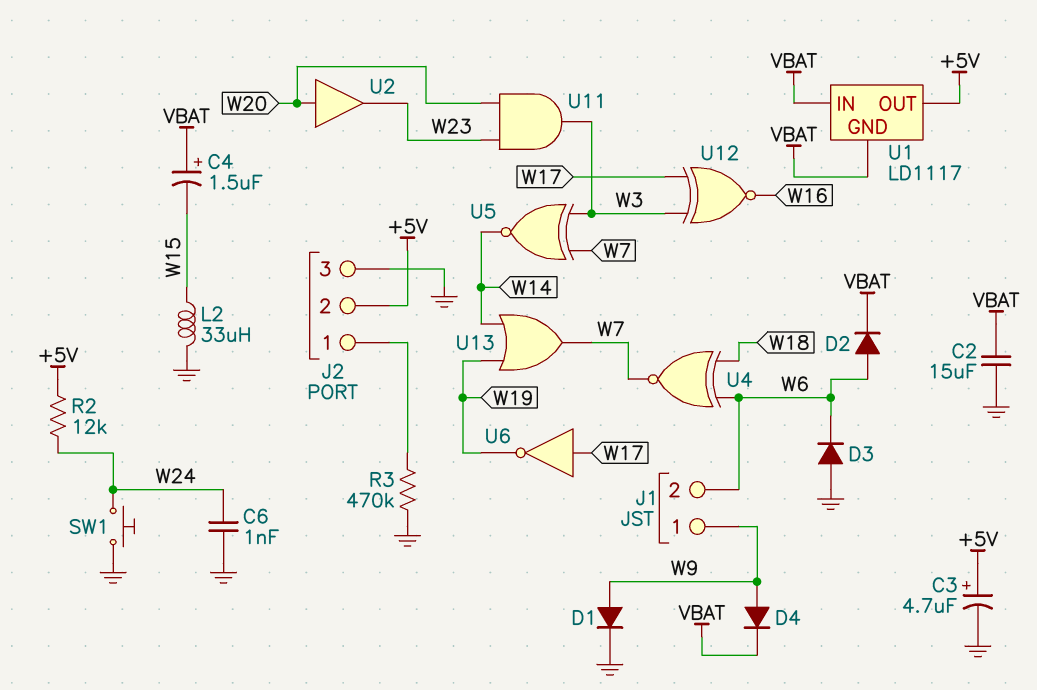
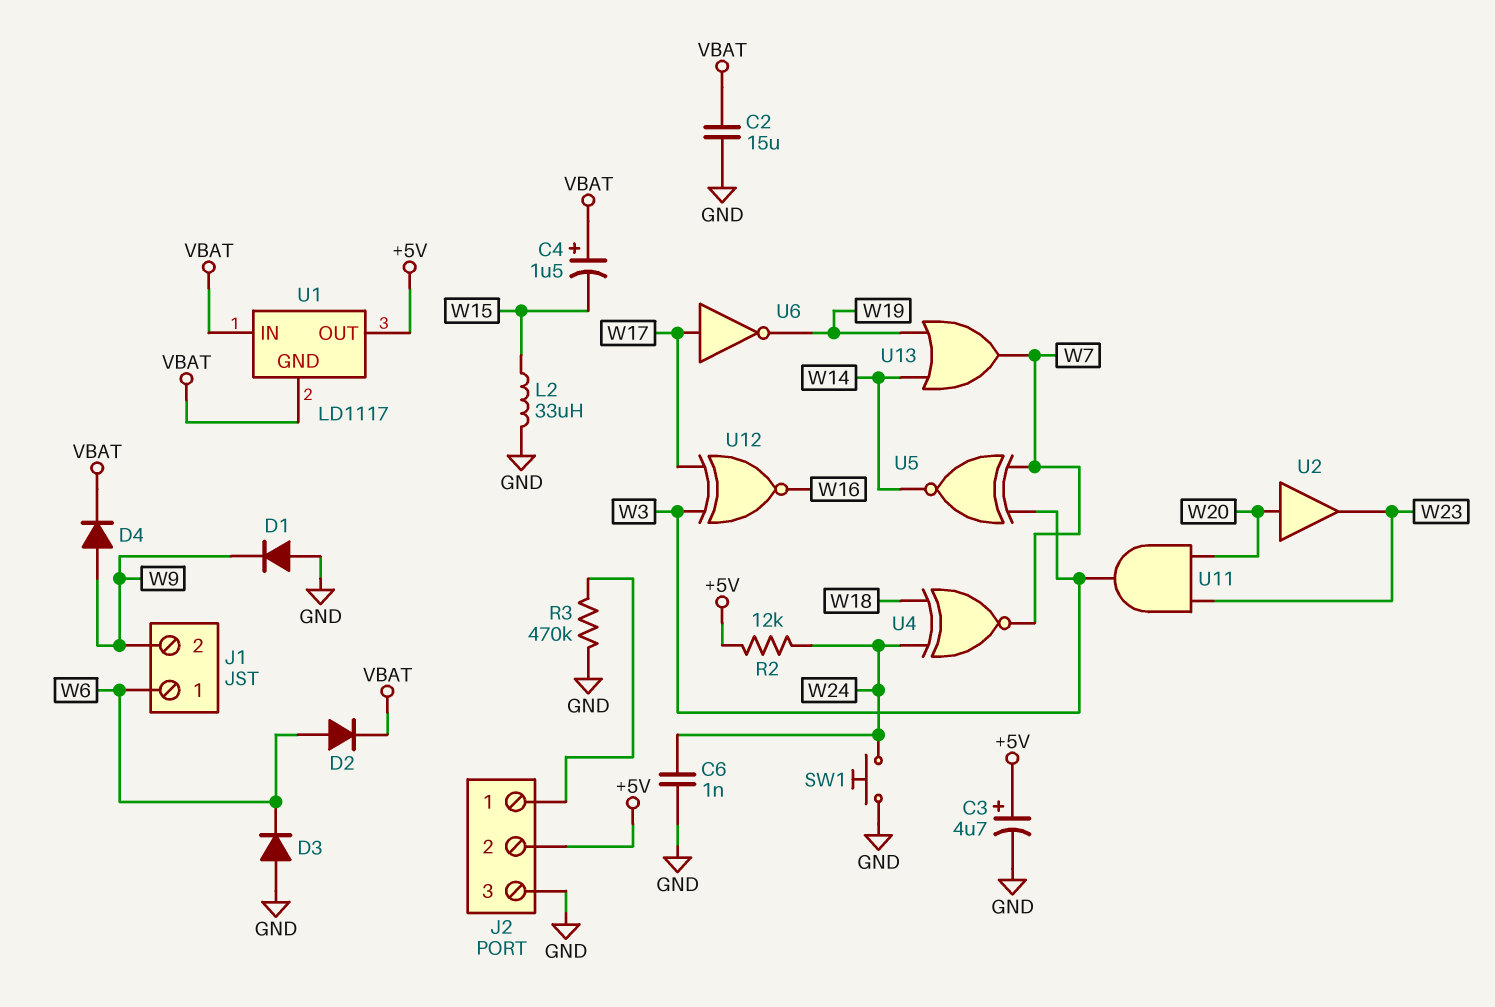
D1: diode (A W9, K GND) -> diode (A GND, K W9)
J1 pin 1: W9 -> W6
J1 pin 2: W6 -> W9
U4: XNOR (in W6, in W18, out W7) -> XNOR (in W18, in W24, out W7)

